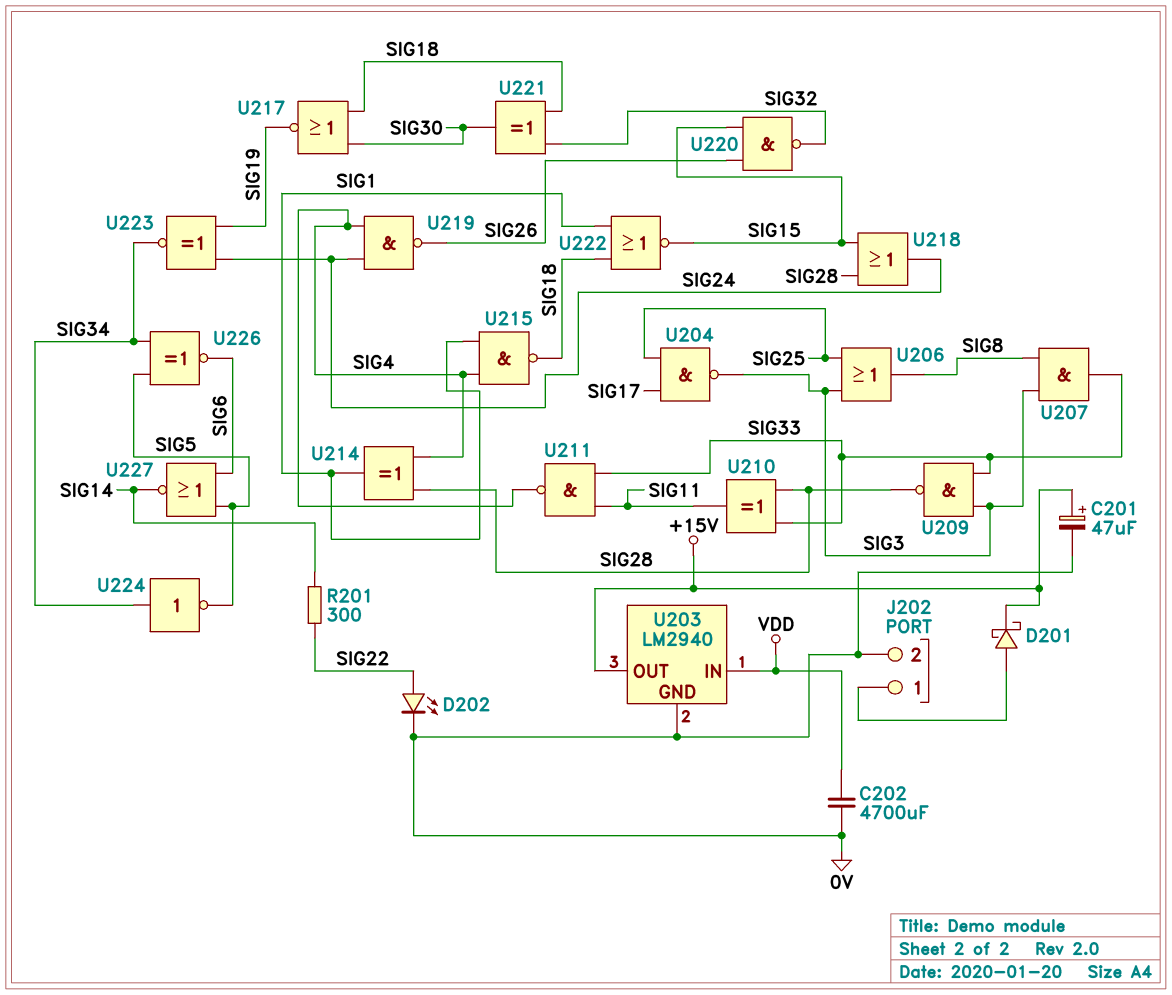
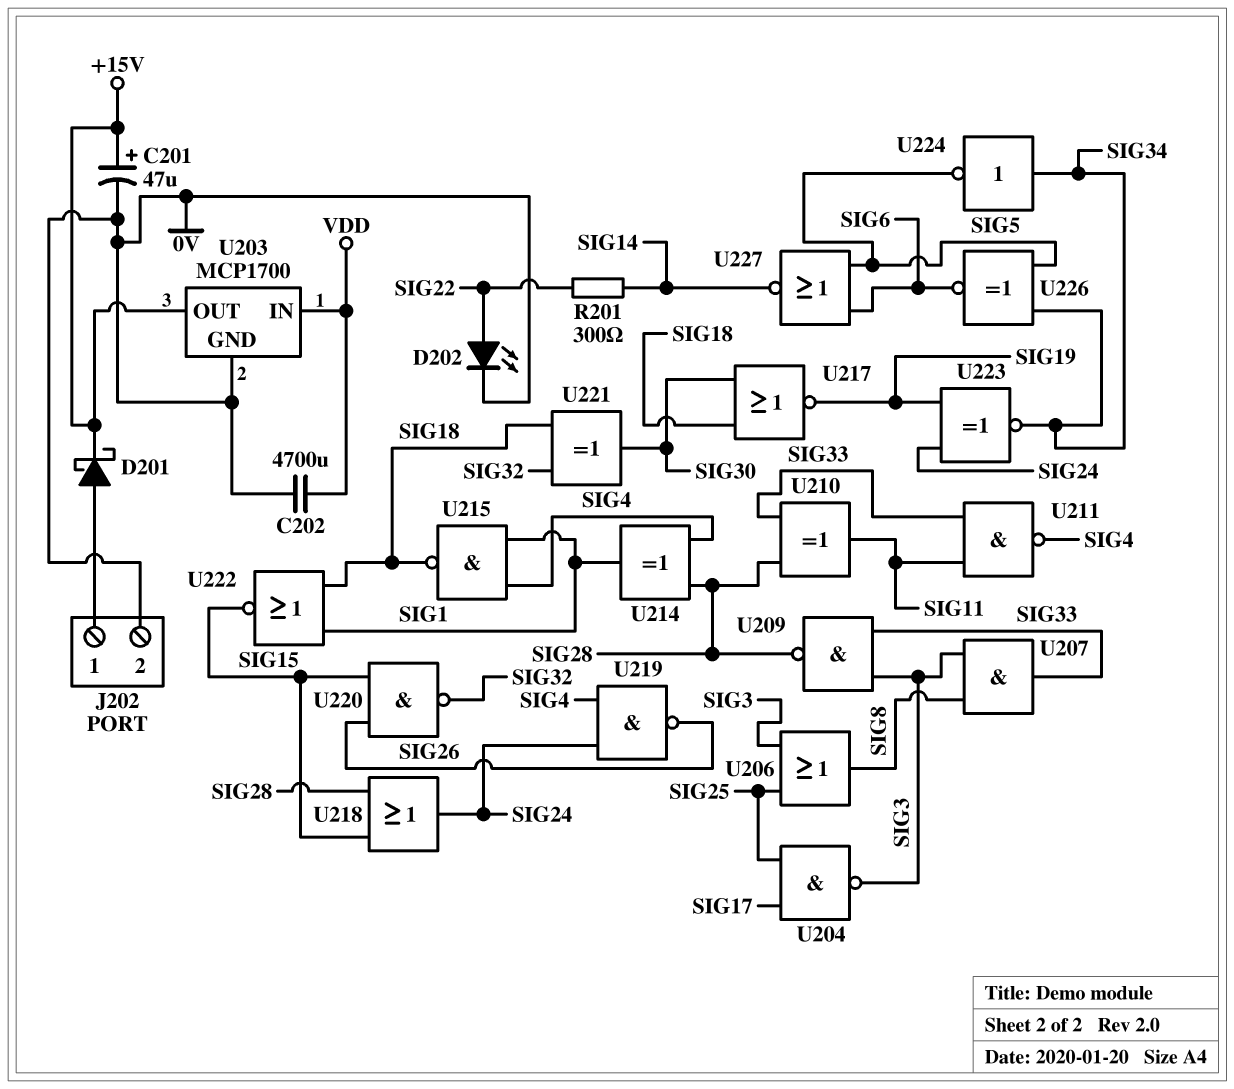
U203: LM2940 -> MCP1700

